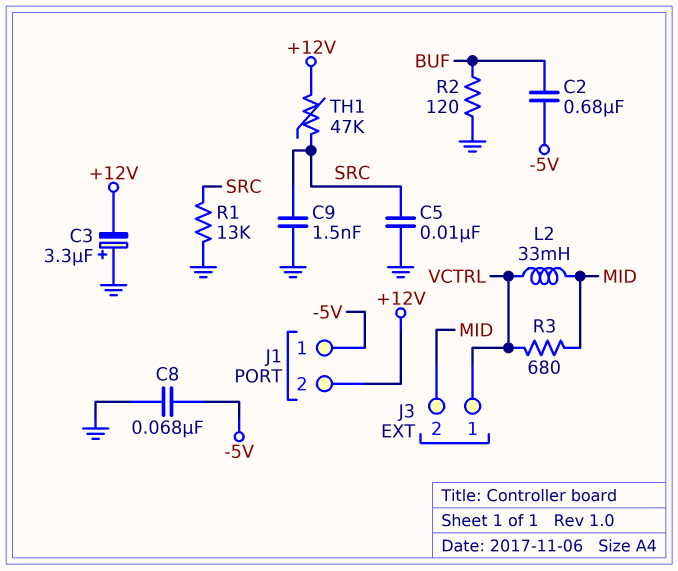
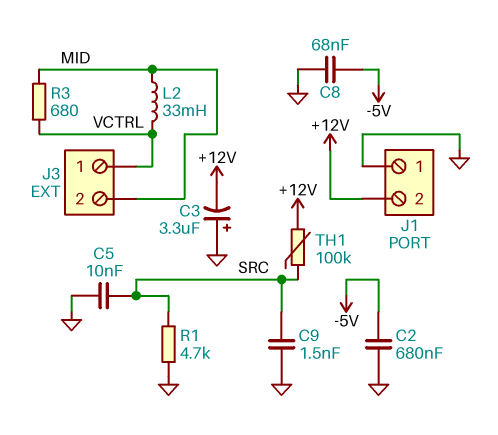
C2: 680nF (-5V, BUF) -> 680nF (-5V, GND)
J1 pin 1: -5V -> GND
R1: 13k (GND, SRC) -> 4.7k (GND, SRC)
R2: 120 (BUF, GND) -> none
TH1: 47k (+12V, SRC) -> 100k (+12V, SRC)

